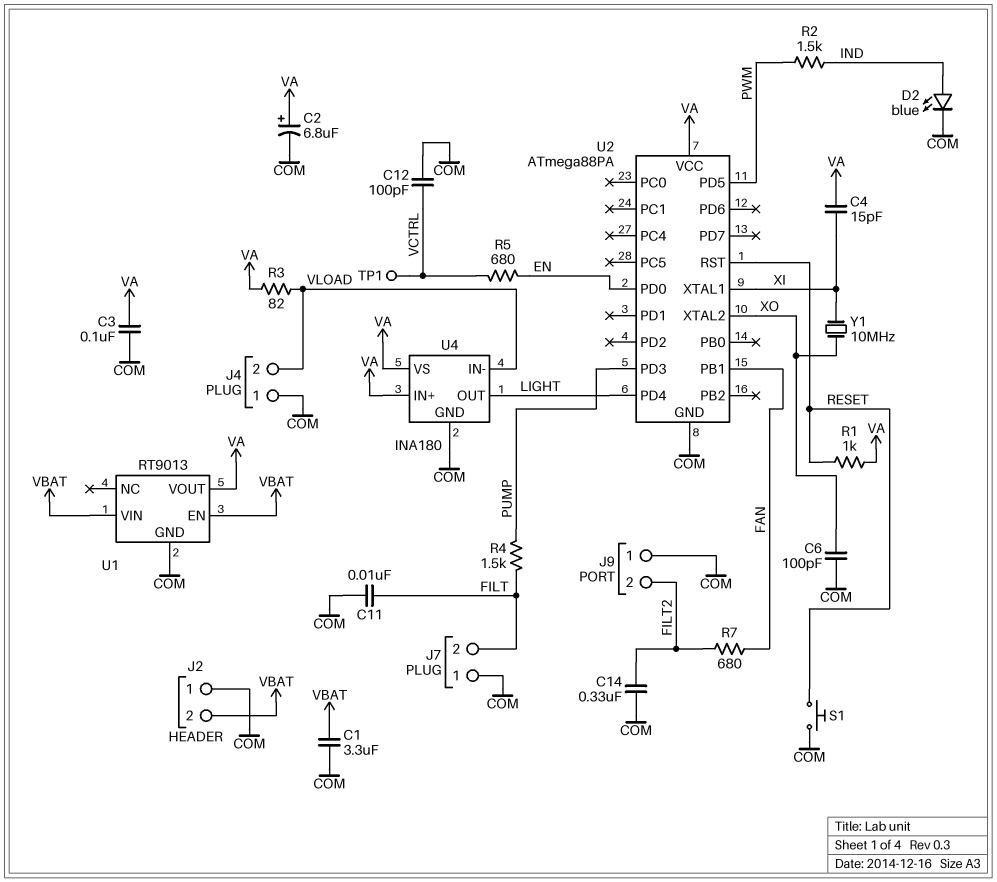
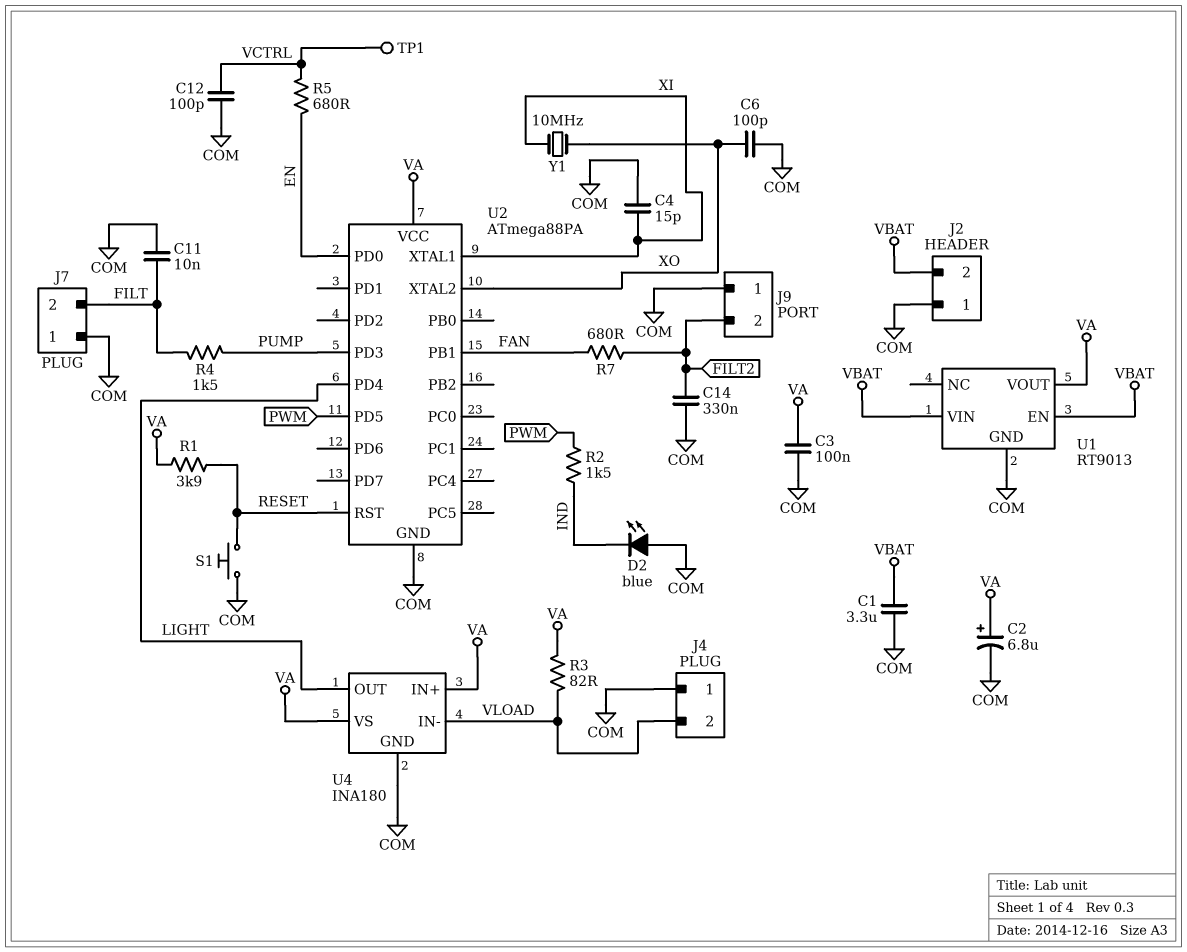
C4: 15pF (VA, XI) -> 15pF (COM, XI)
D2: LED blue (A IND, K COM) -> LED blue (A COM, K IND)
R1: 1k (RESET, VA) -> 3.9k (RESET, VA)

